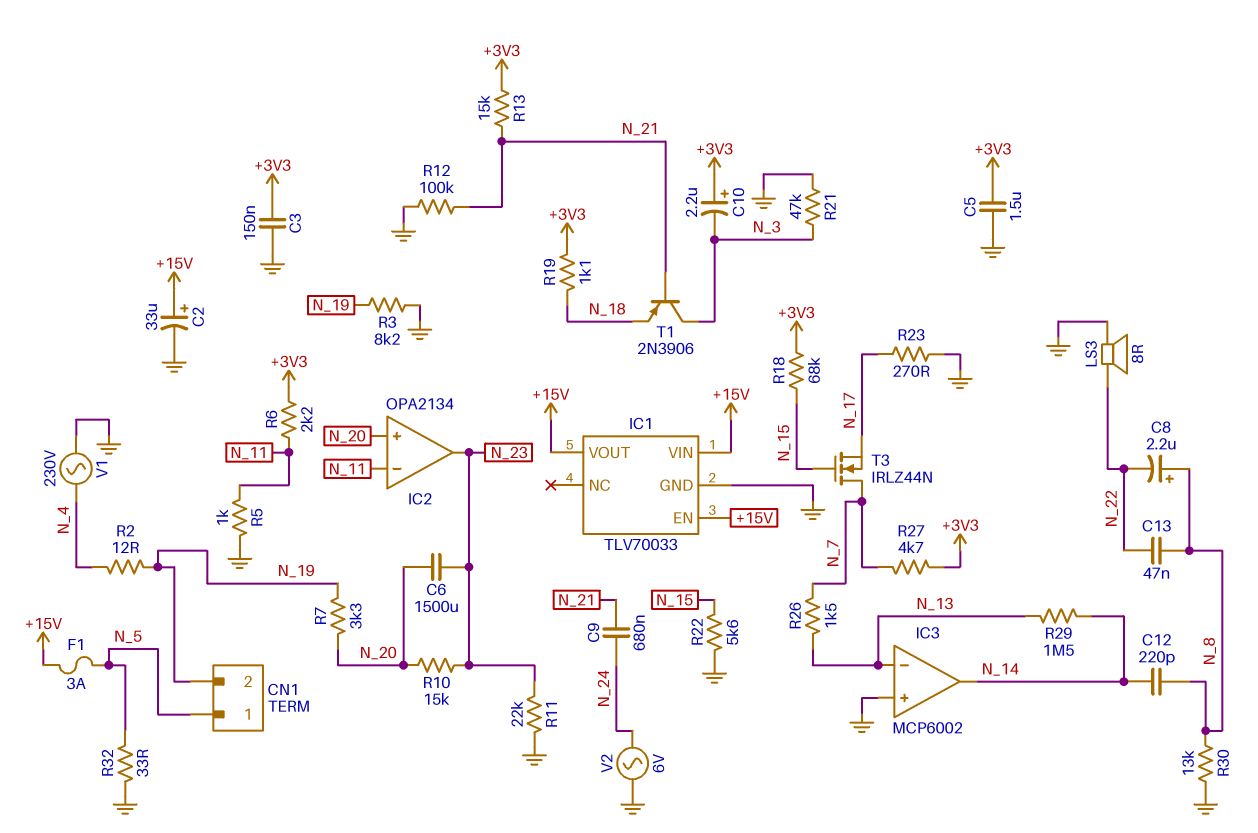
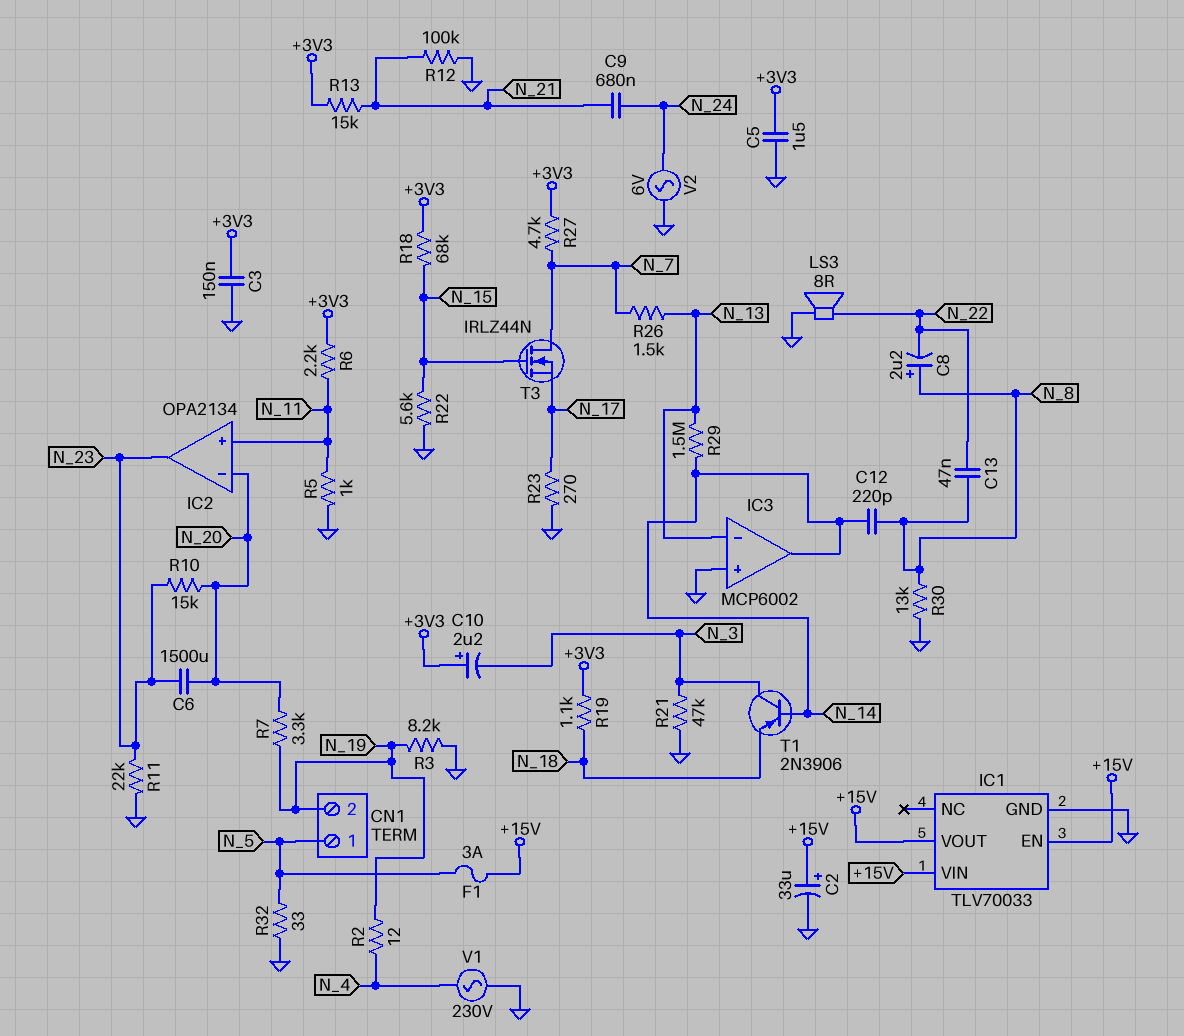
IC2 pin in+: N_20 -> N_11
IC2 pin in-: N_11 -> N_20
T1: PNP 2N3906 (B N_21, C N_3, E N_18) -> PNP 2N3906 (B N_14, C N_3, E N_18)

